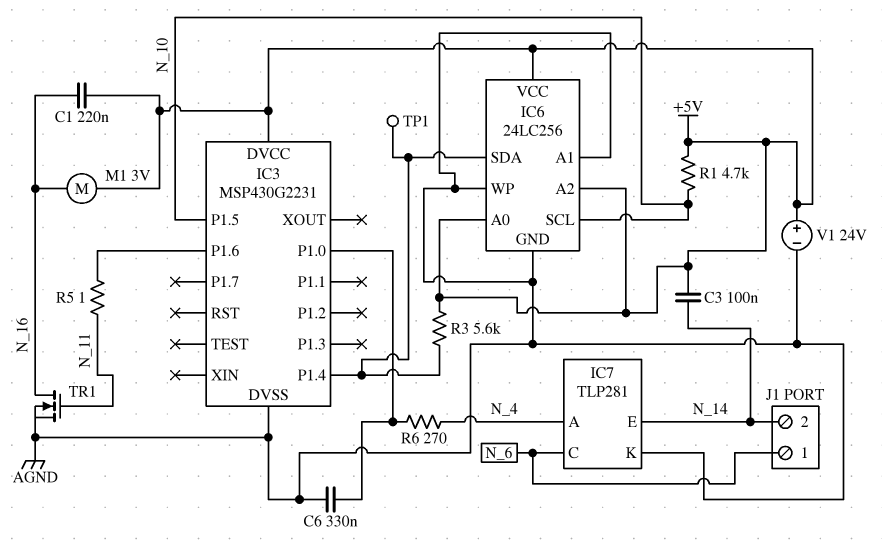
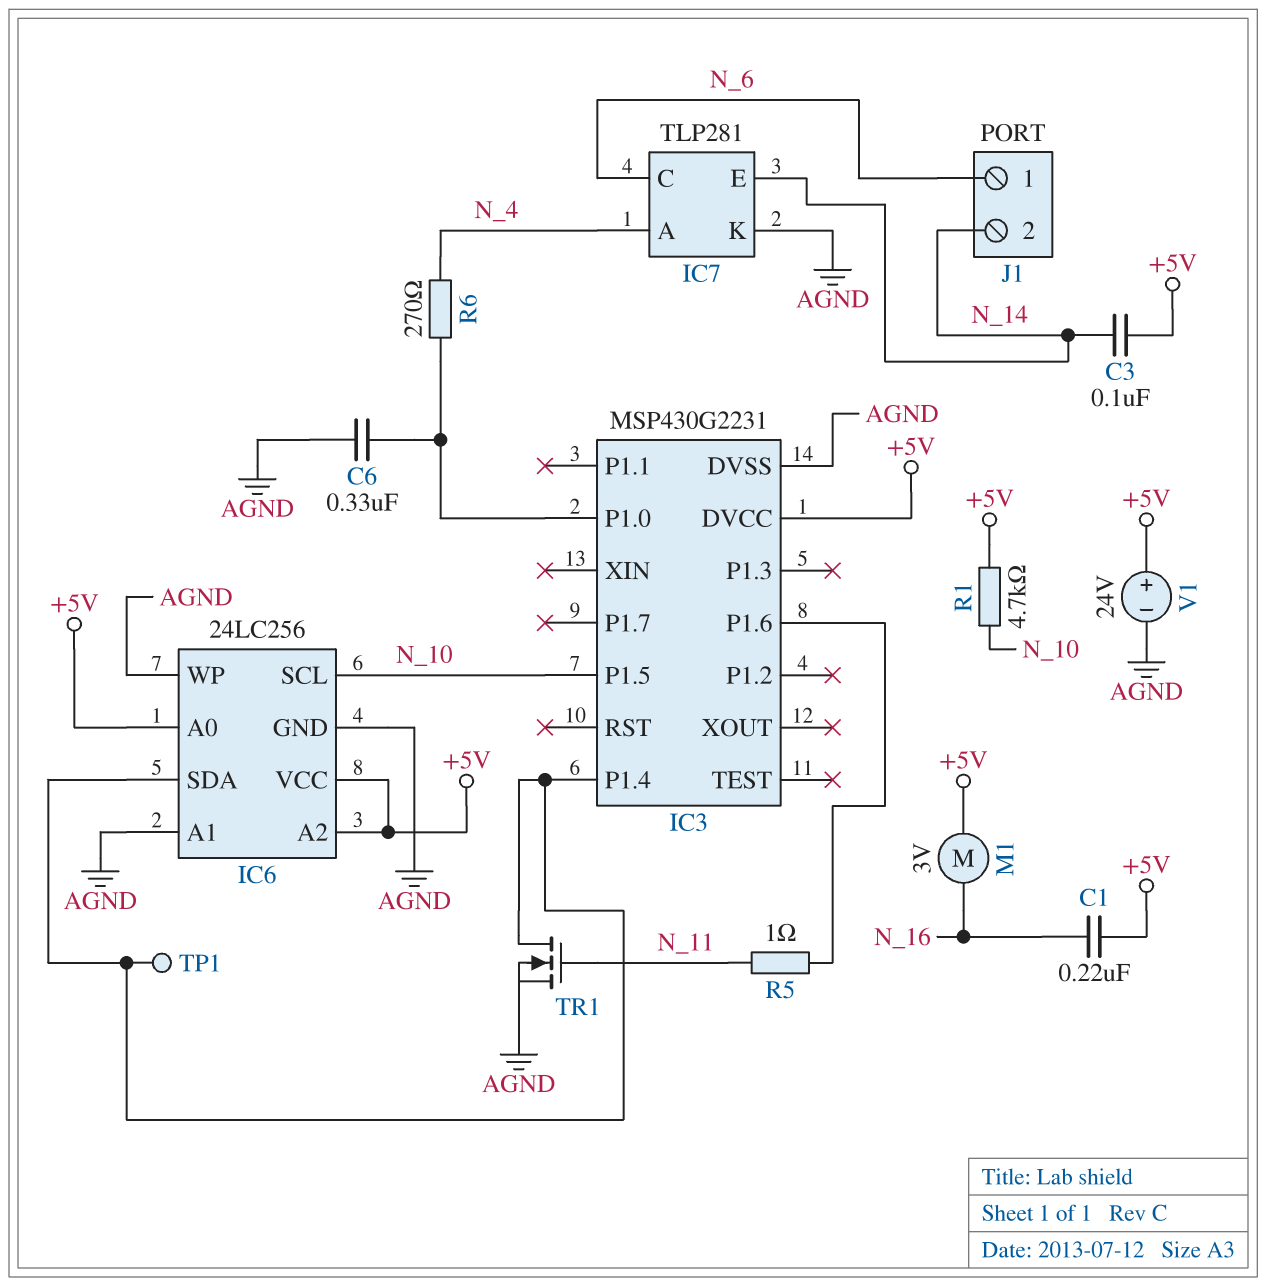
R3: 5.6k (+5V, IC3/P1.4) -> none
TR1: NMOS (G N_11, D N_16, S AGND) -> NMOS (G N_11, D IC3/P1.4, S AGND)

